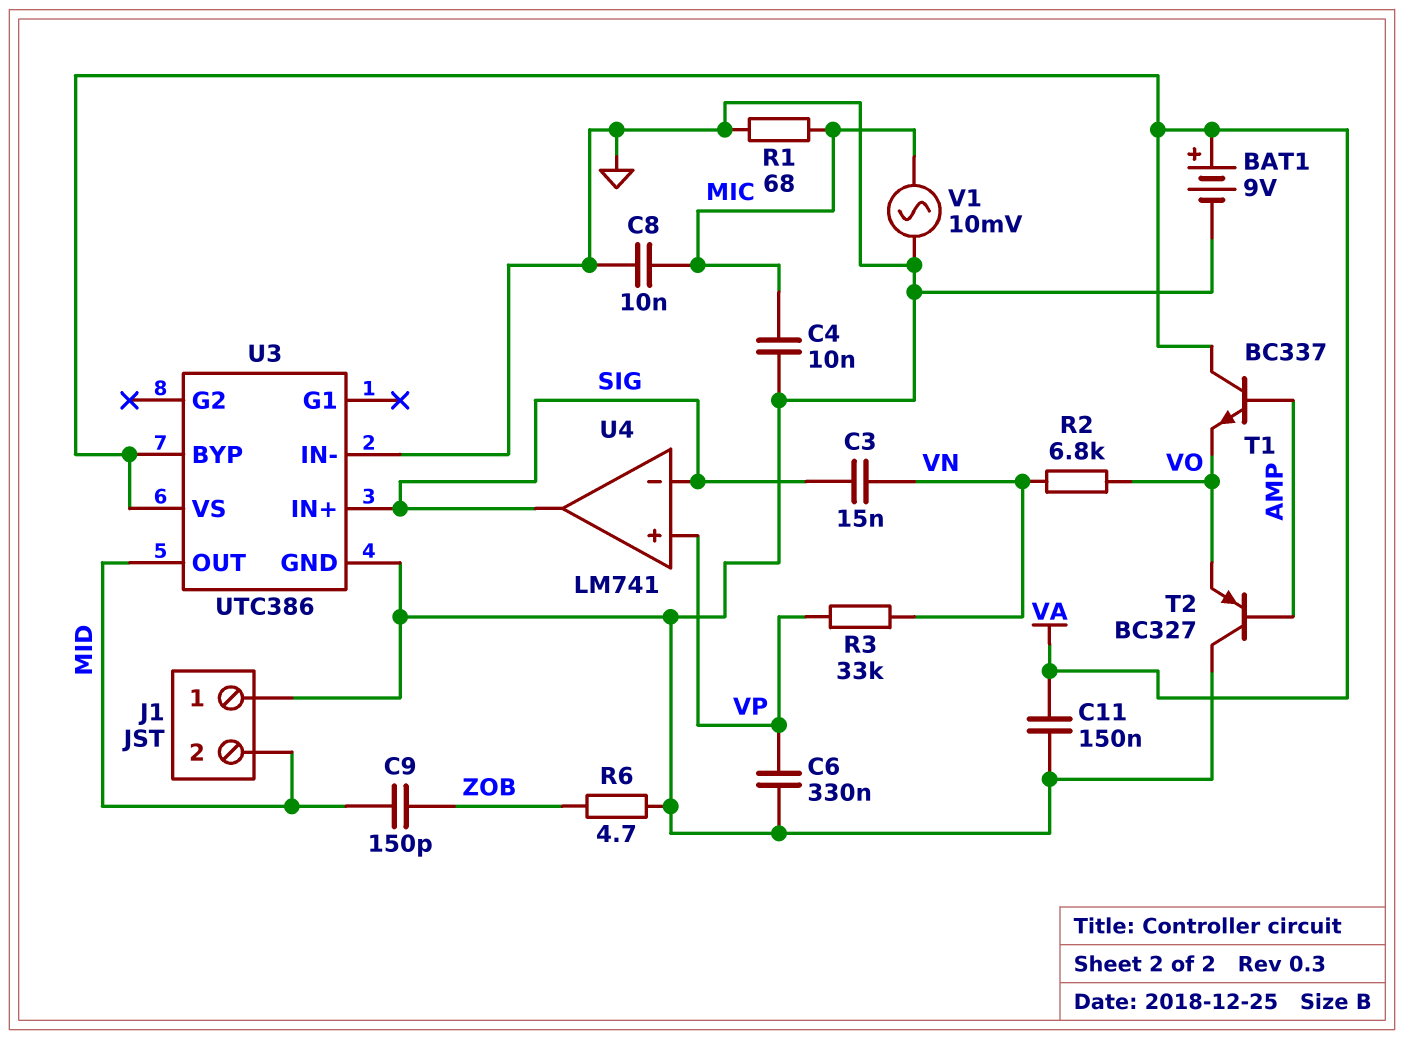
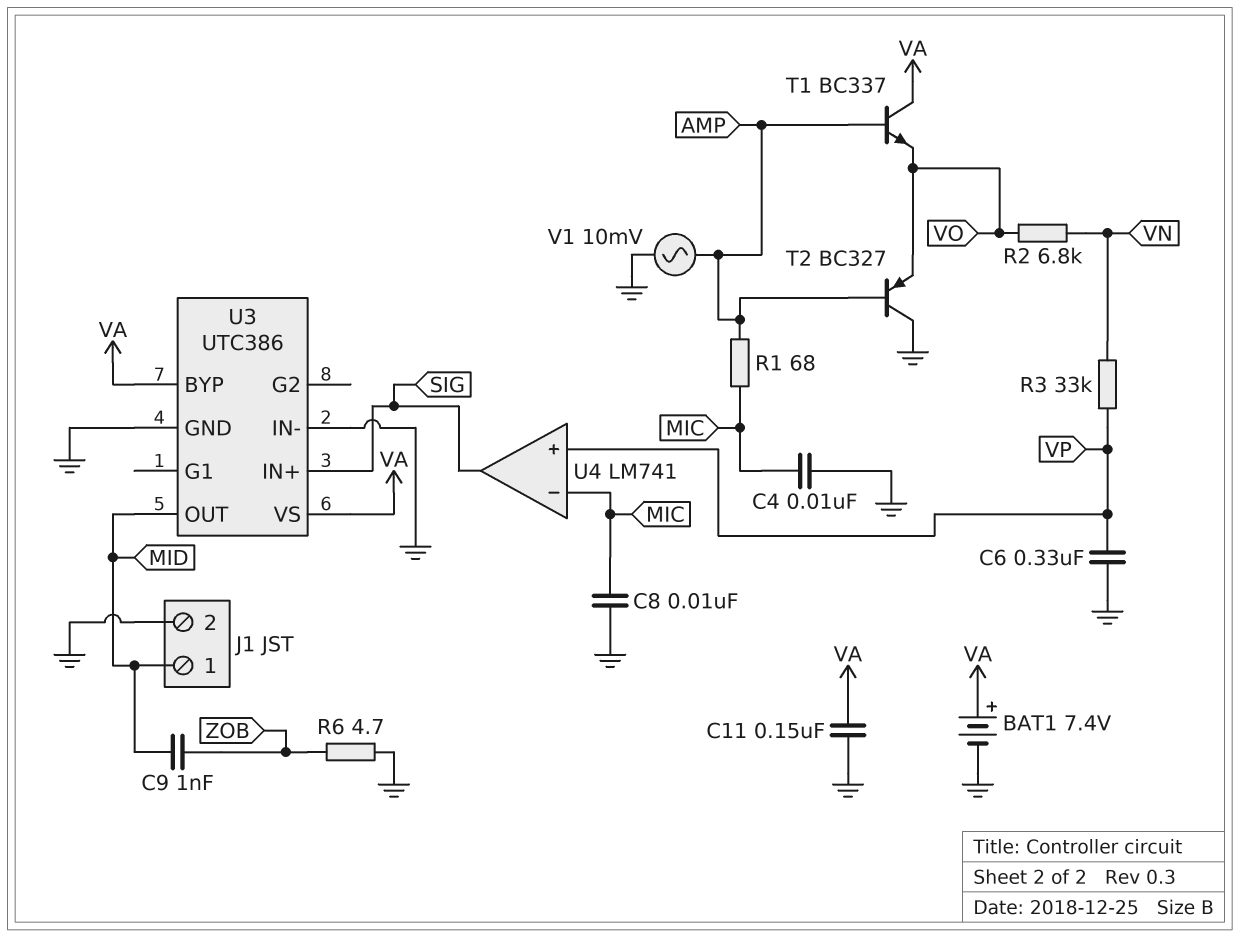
BAT1: 9V (plus VA, minus GND) -> 7.4V (plus VA, minus GND)
C3: 15nF (SIG, VN) -> none
C9: 150pF (MID, ZOB) -> 1nF (MID, ZOB)
J1 pin 1: GND -> MID
J1 pin 2: MID -> GND
R1: 68 (GND, MIC) -> 68 (AMP, MIC)
U4 pin in-: SIG -> MIC
V1: AC 10mV (GND, MIC) -> AC 10mV (AMP, GND)

